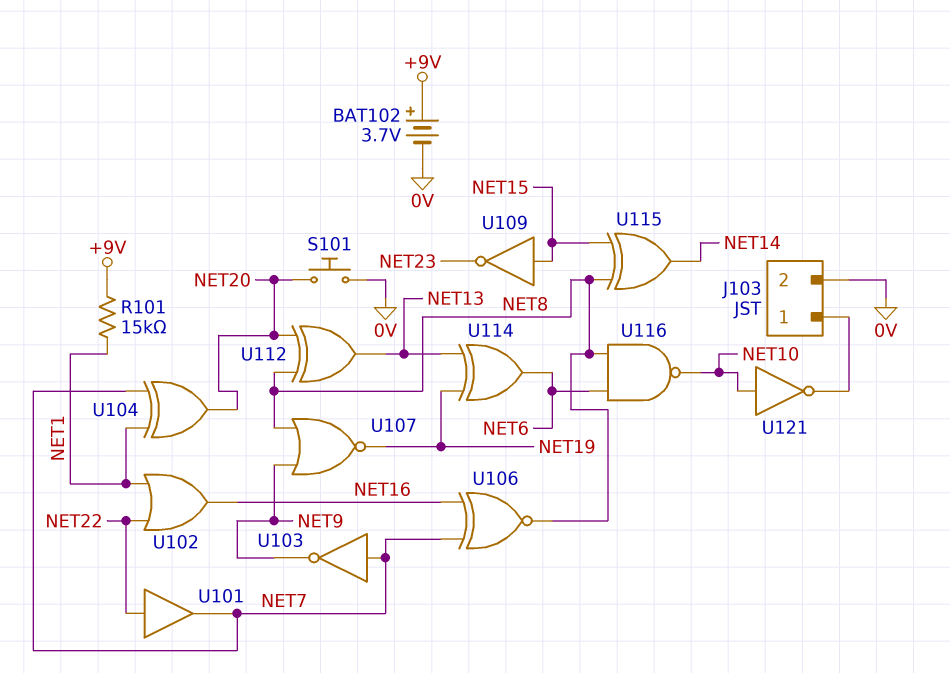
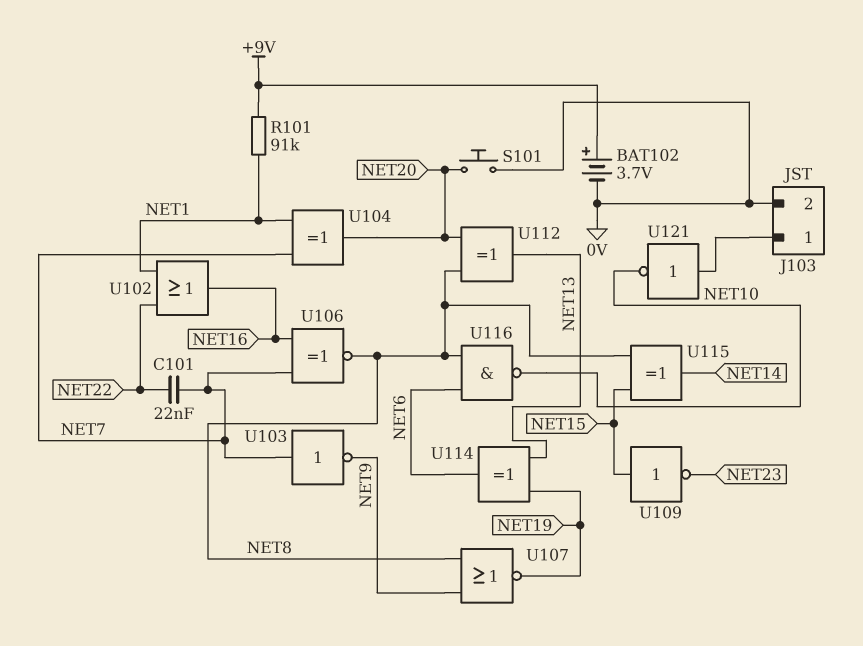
C101: none -> 22nF (NET7, NET22)
R101: 15k (+9V, NET1) -> 91k (+9V, NET1)
U101: buffer (in NET22, out NET7) -> none
U121: NOT (in NET10, out J103/1) -> NOT (in J103/1, out NET10)

